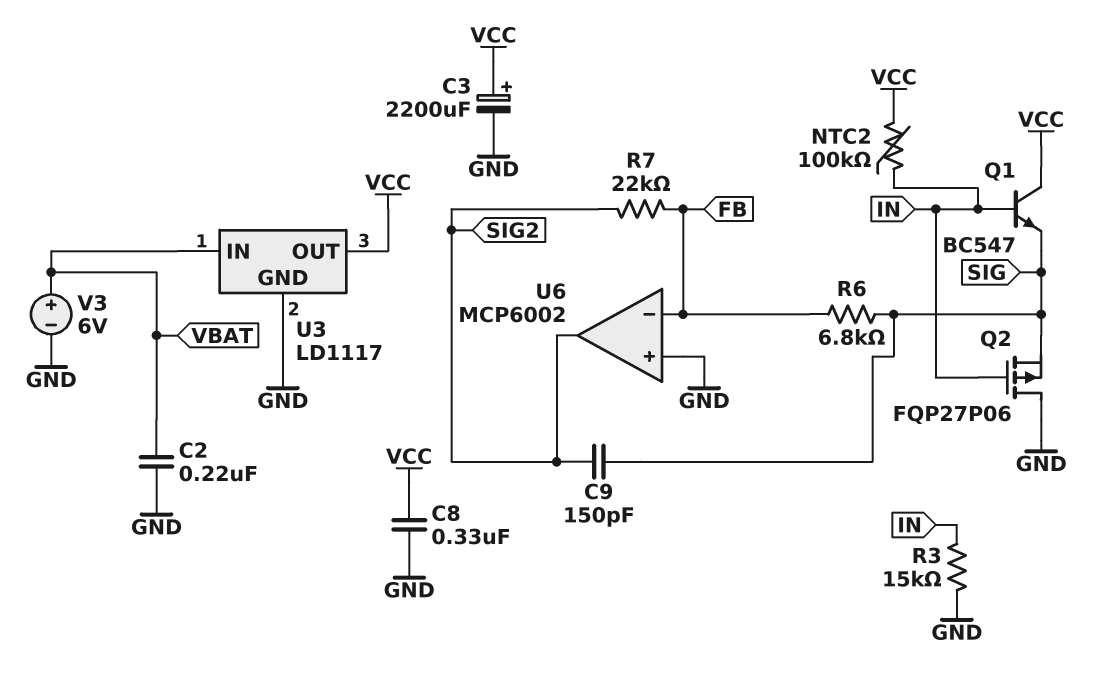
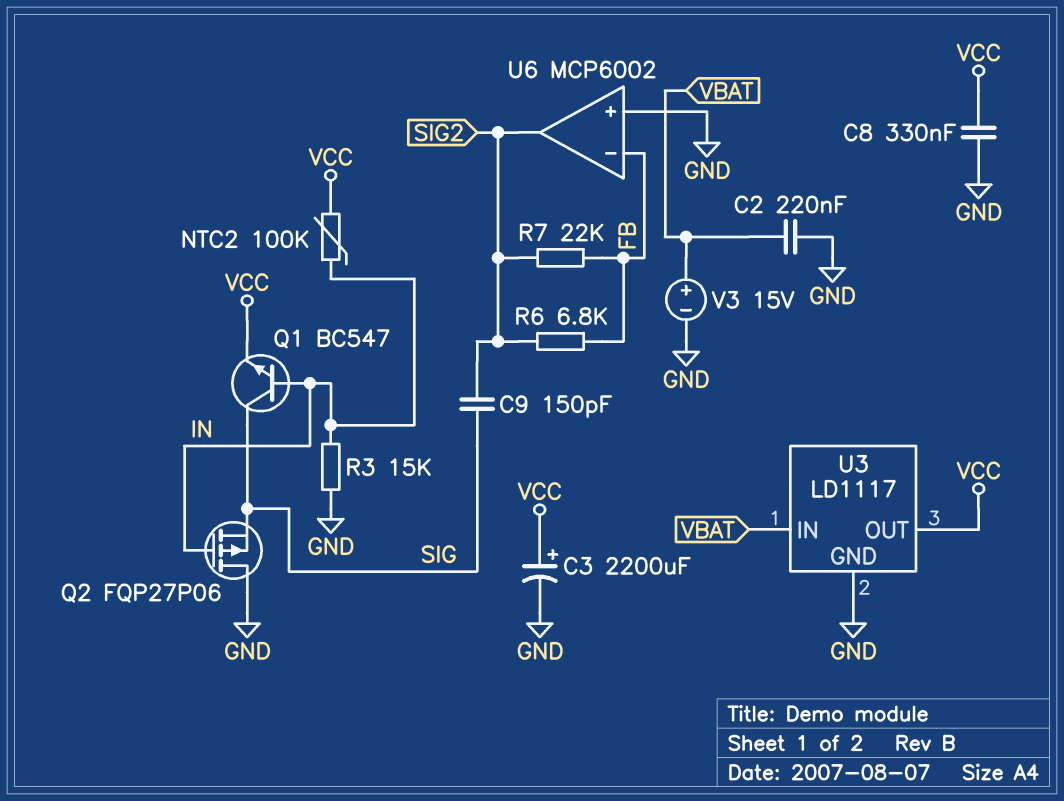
Q1: NPN BC547 (B IN, C VCC, E SIG) -> NPN BC547 (B IN, C SIG, E VCC)
R6: 6.8k (FB, SIG) -> 6.8k (FB, SIG2)
V3: 6V (plus VBAT, minus GND) -> 15V (plus VBAT, minus GND)

